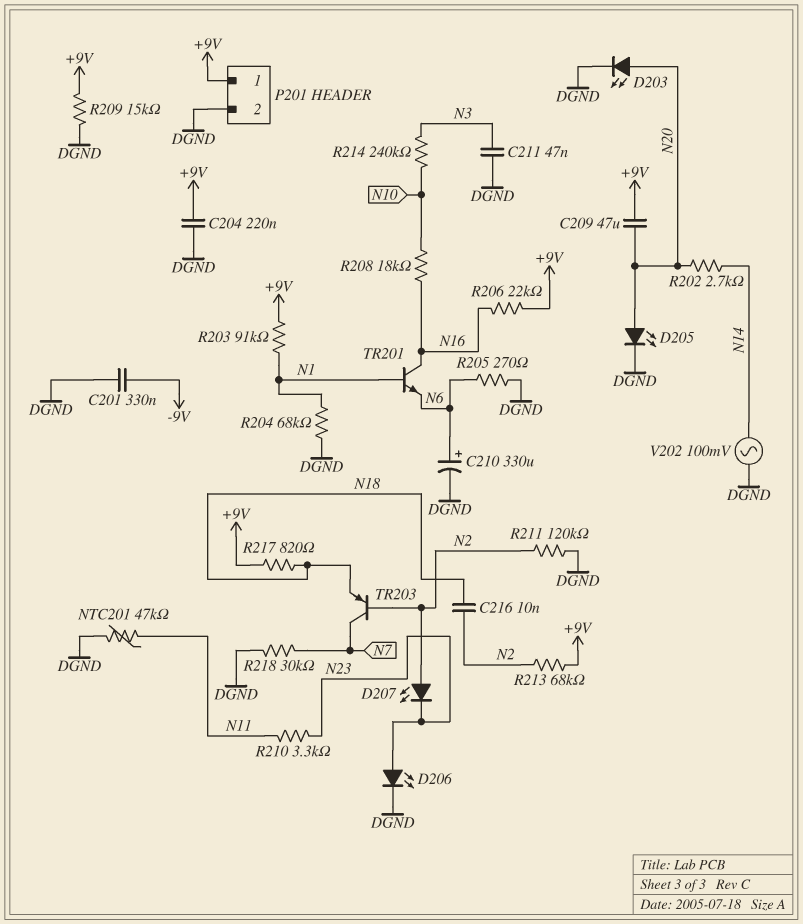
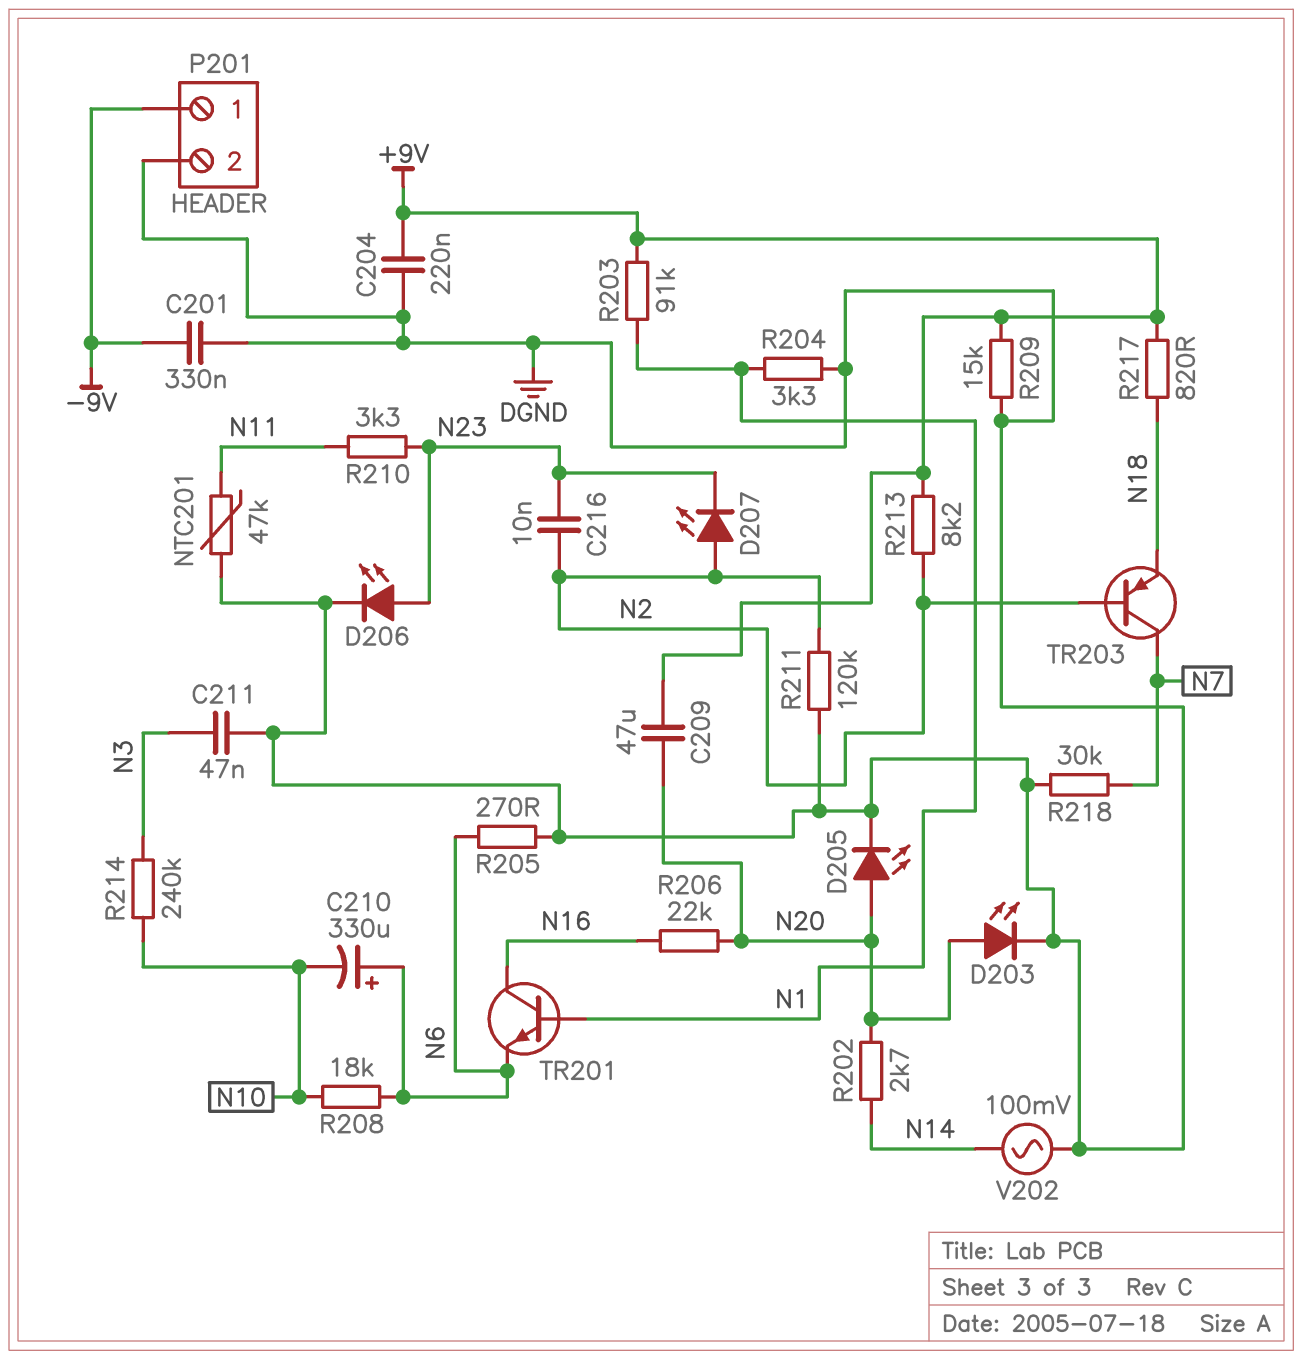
C210: 330uF (plus N6, minus DGND) -> 330uF (plus N6, minus N10)
C216: 10nF (N2, N18) -> 10nF (N2, N23)
P201 pin 1: +9V -> -9V
R204: 68k (DGND, N1) -> 3.3k (DGND, N1)
R206: 22k (+9V, N16) -> 22k (N16, N20)
R208: 18k (N10, N16) -> 18k (N6, N10)
R213: 68k (+9V, N2) -> 8.2k (+9V, N2)

